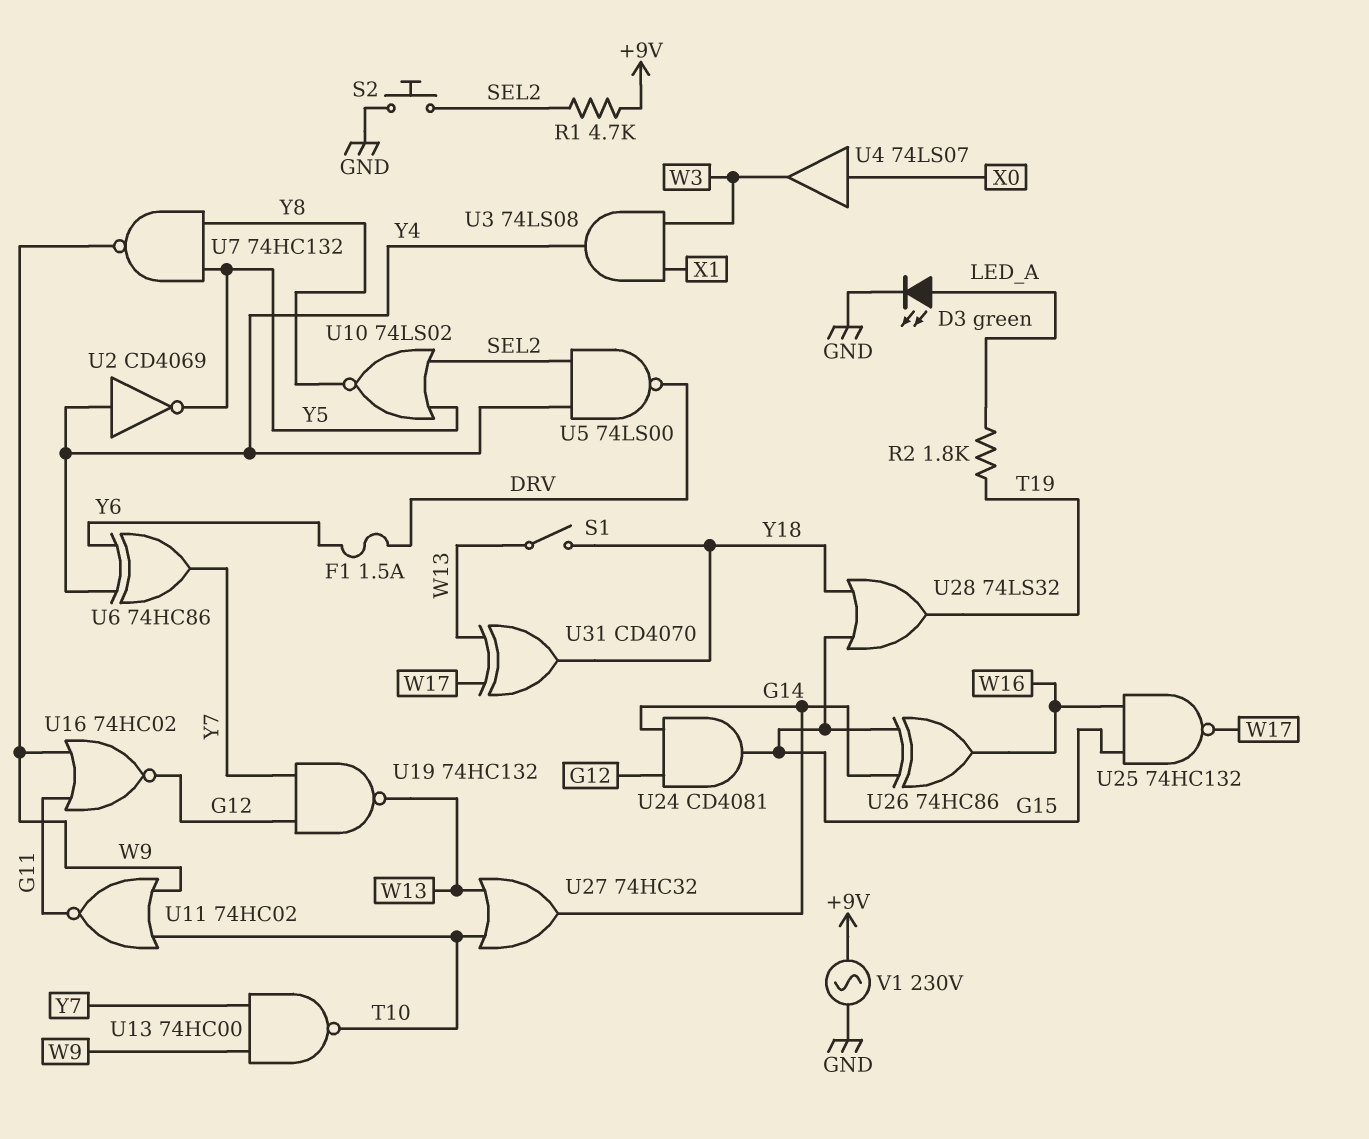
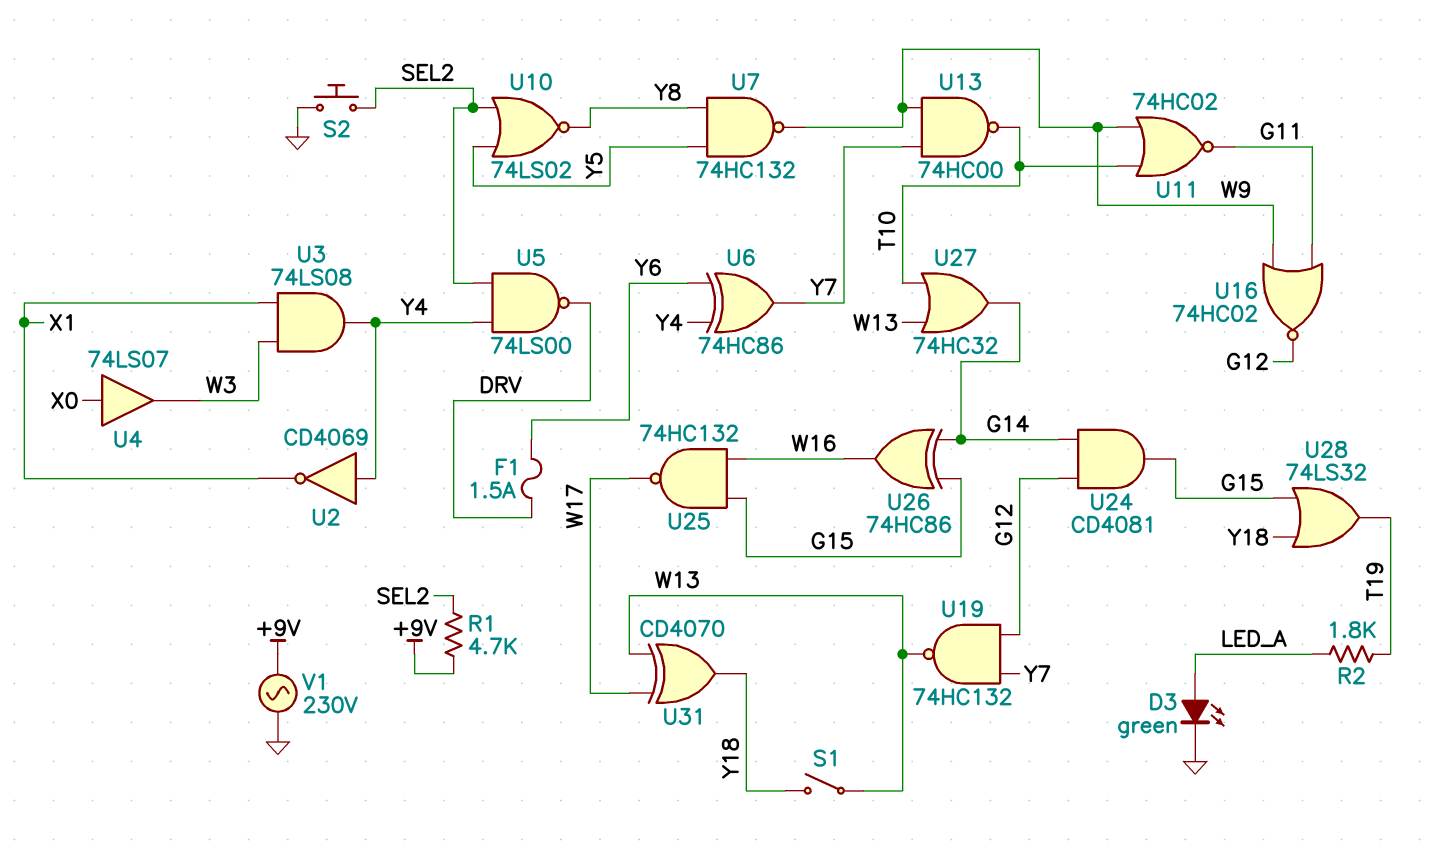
U2: NOT CD4069 (in Y4, out Y5) -> NOT CD4069 (in Y4, out X1)

